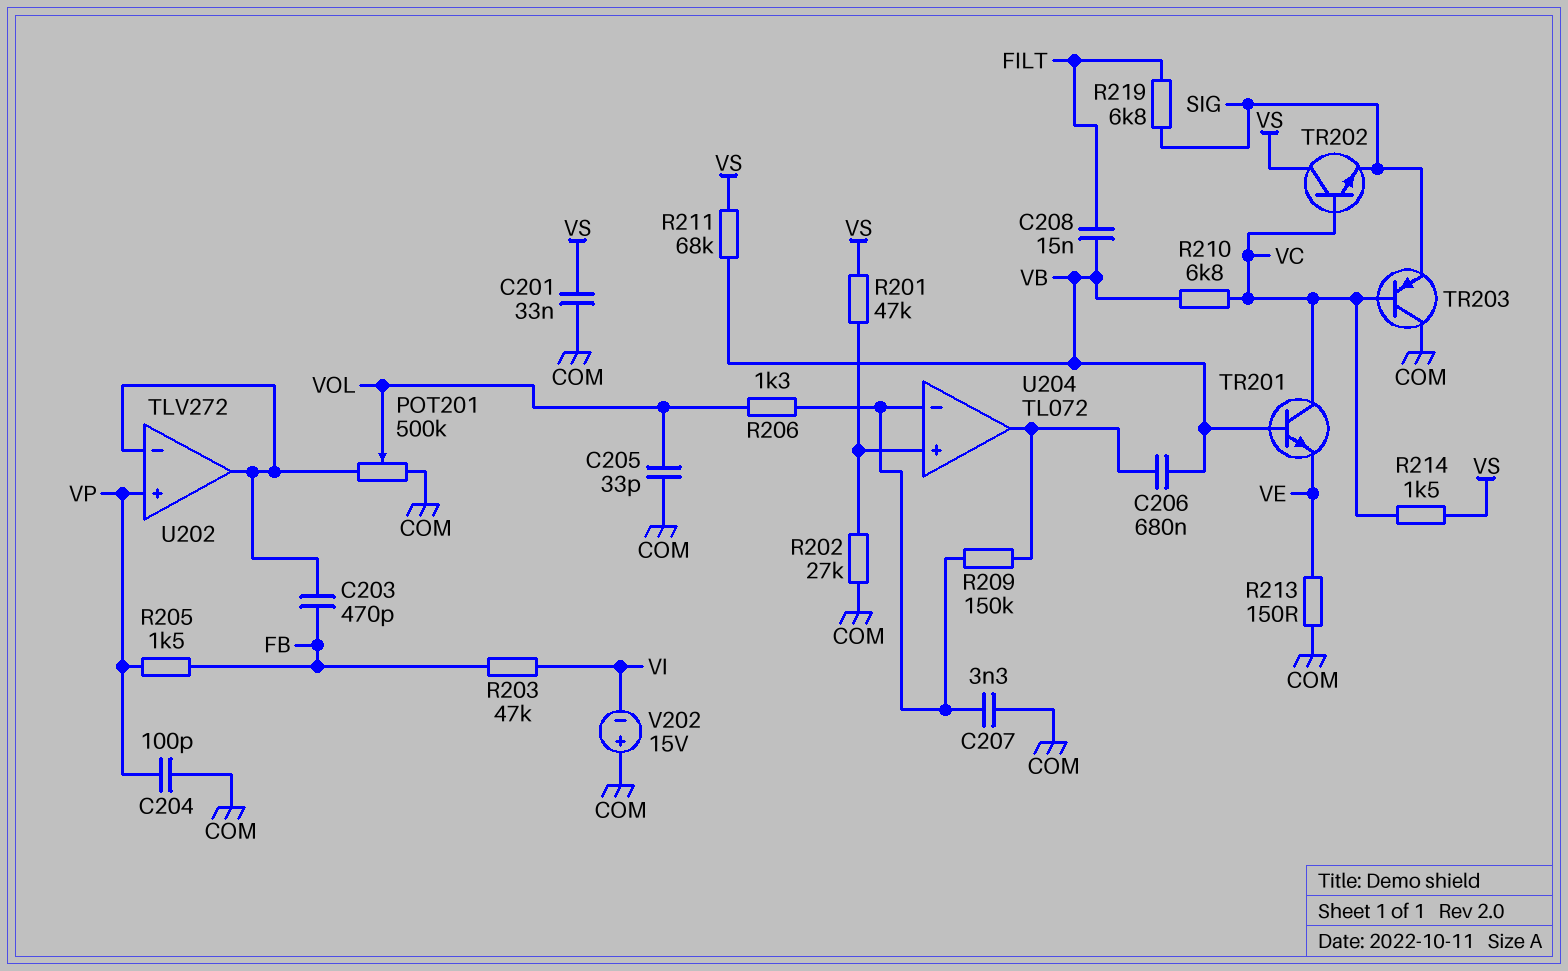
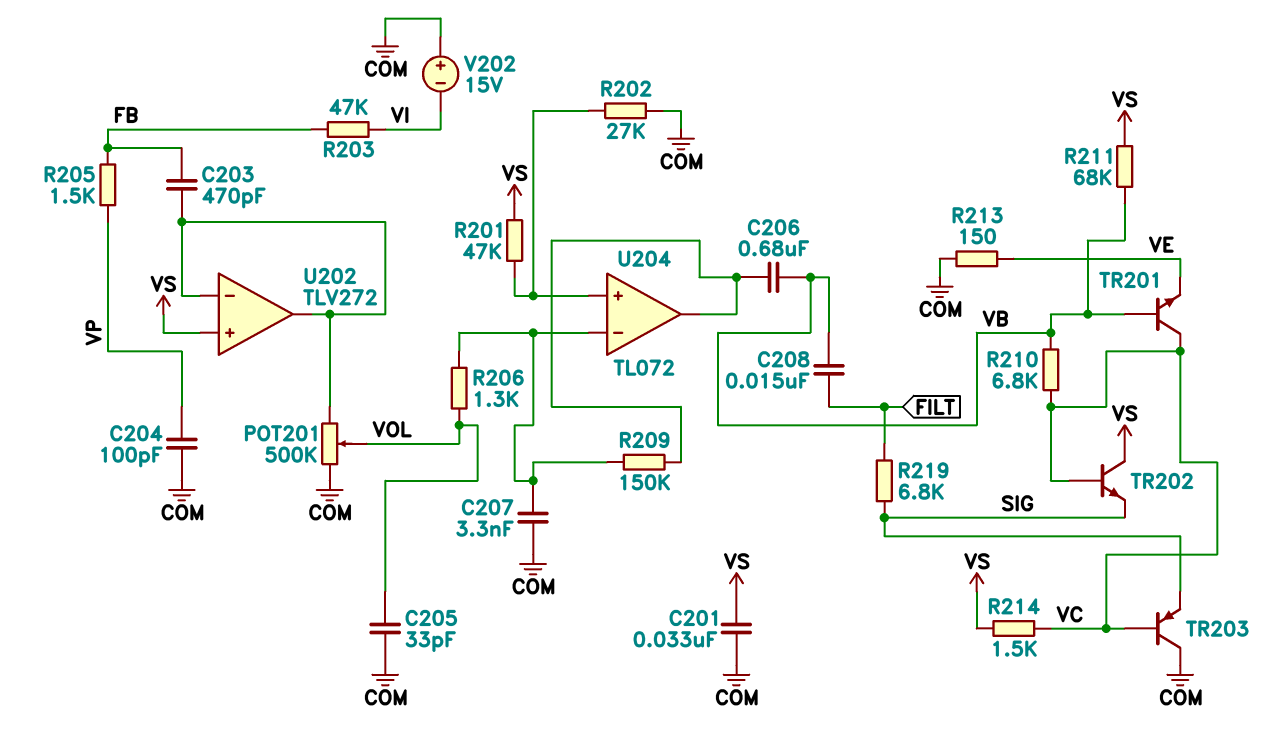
U202 pin in+: VP -> VS

